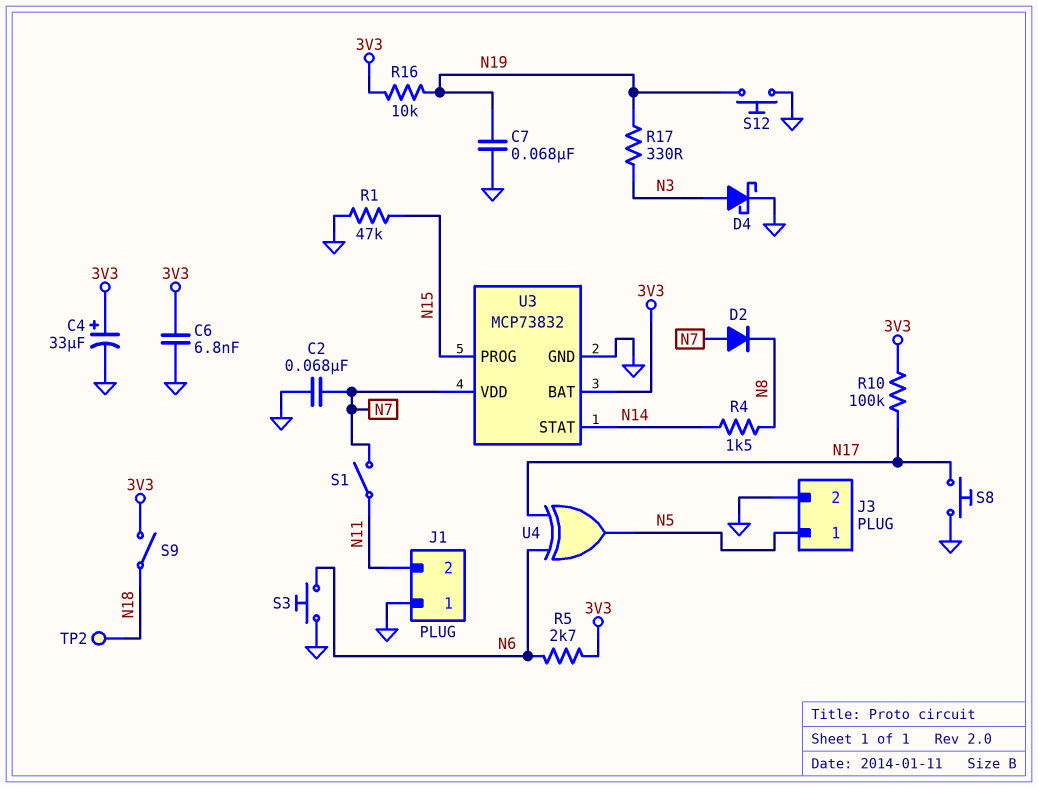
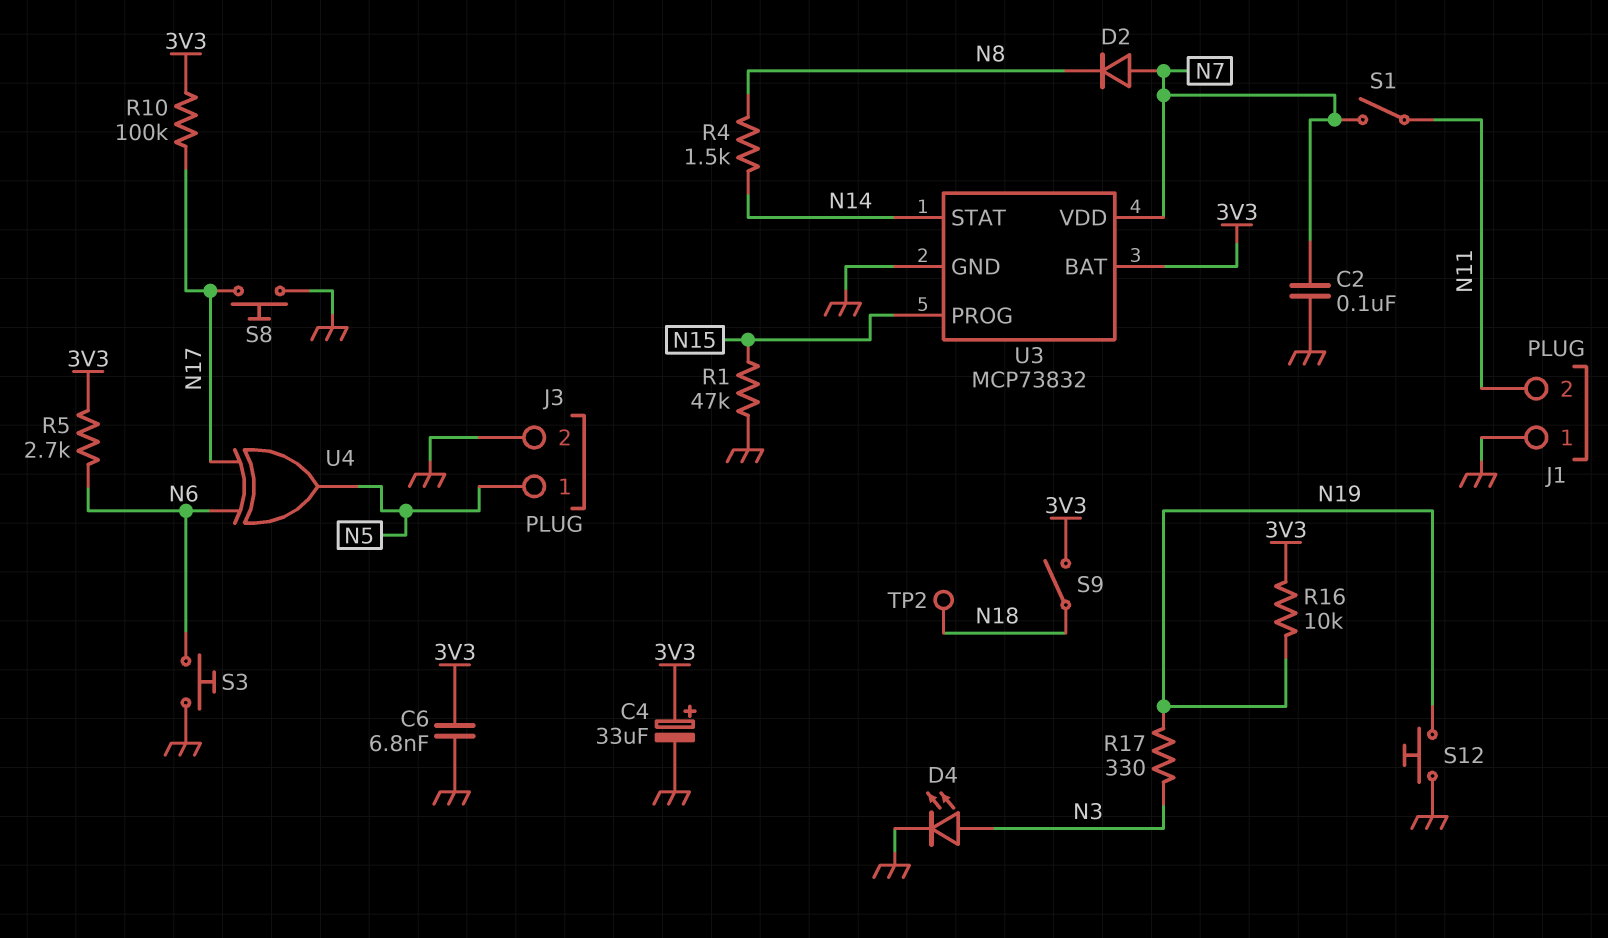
C2: 68nF (GND, N7) -> 100nF (GND, N7)
C7: 68nF (GND, N19) -> none
D4: schottky (A N3, K GND) -> LED (A N3, K GND)

